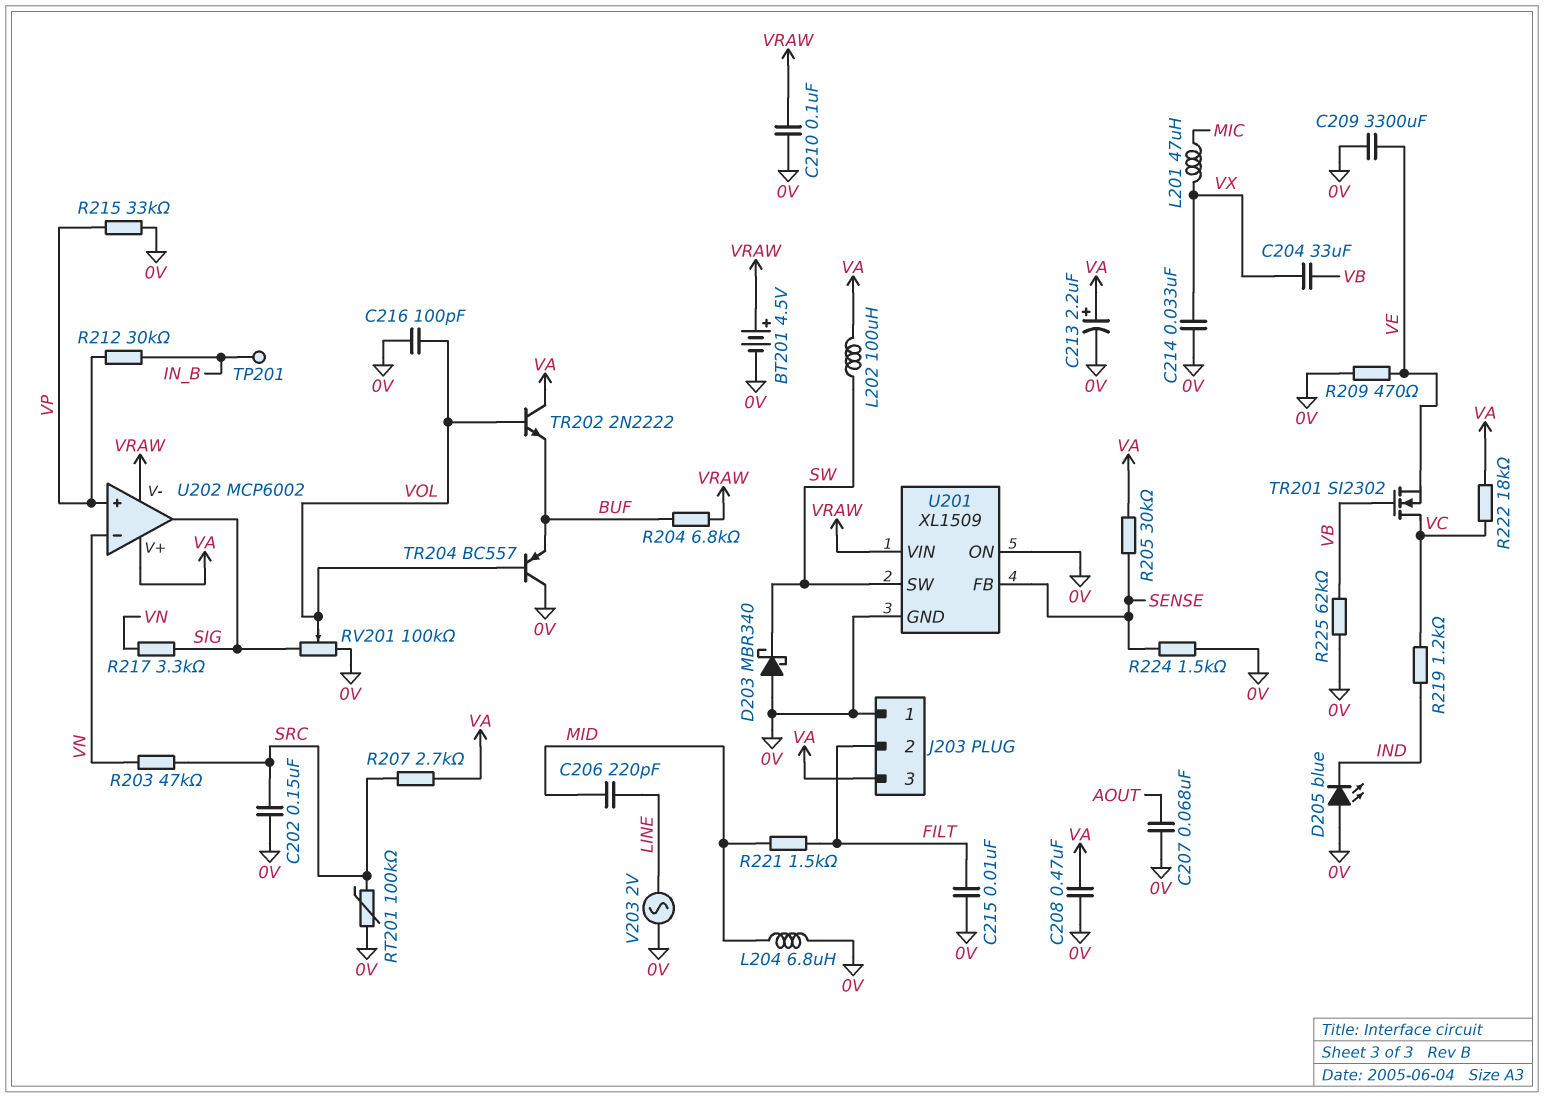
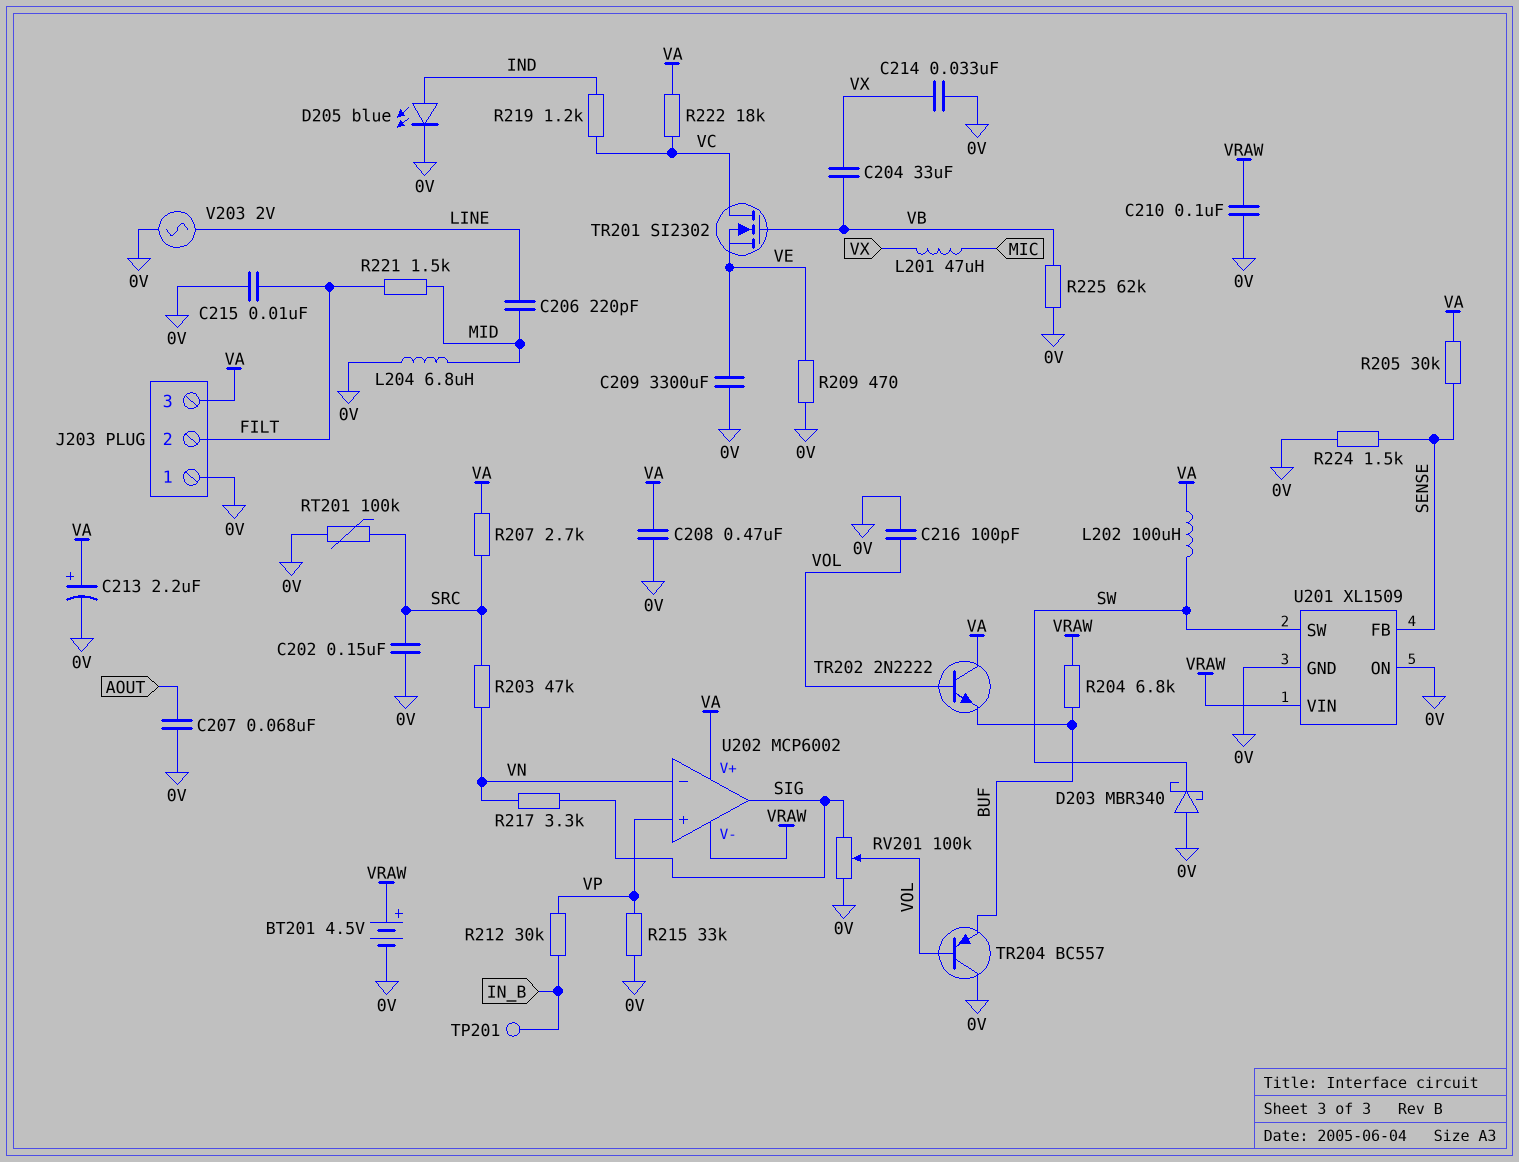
D205: LED blue (A 0V, K IND) -> LED blue (A IND, K 0V)

